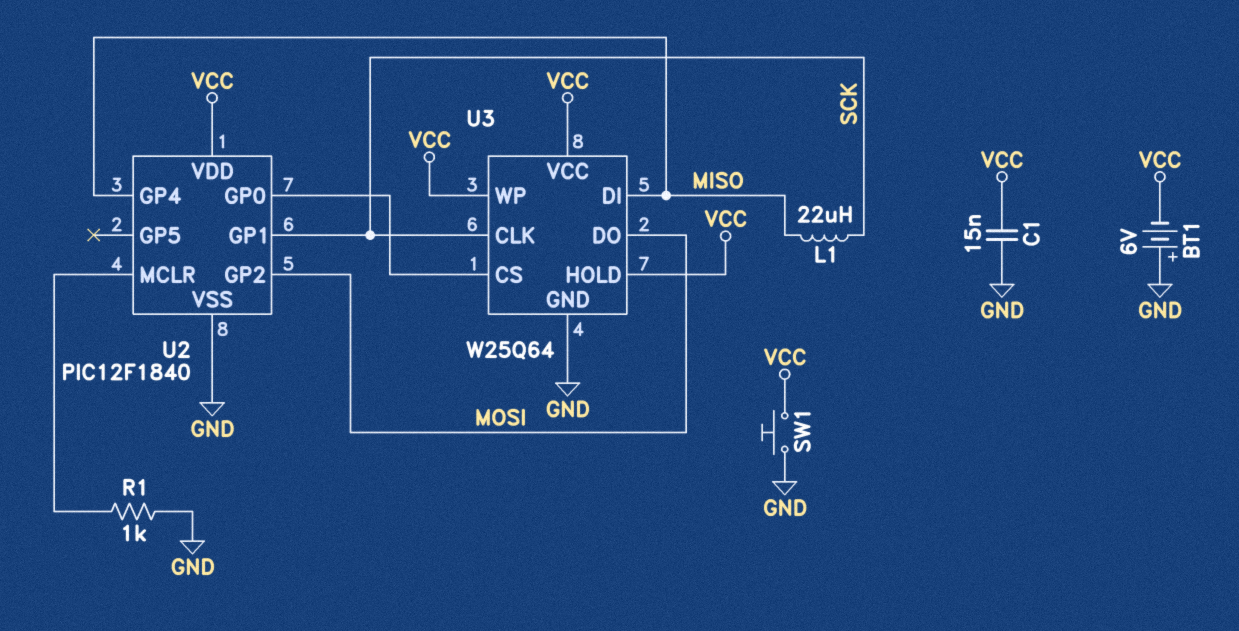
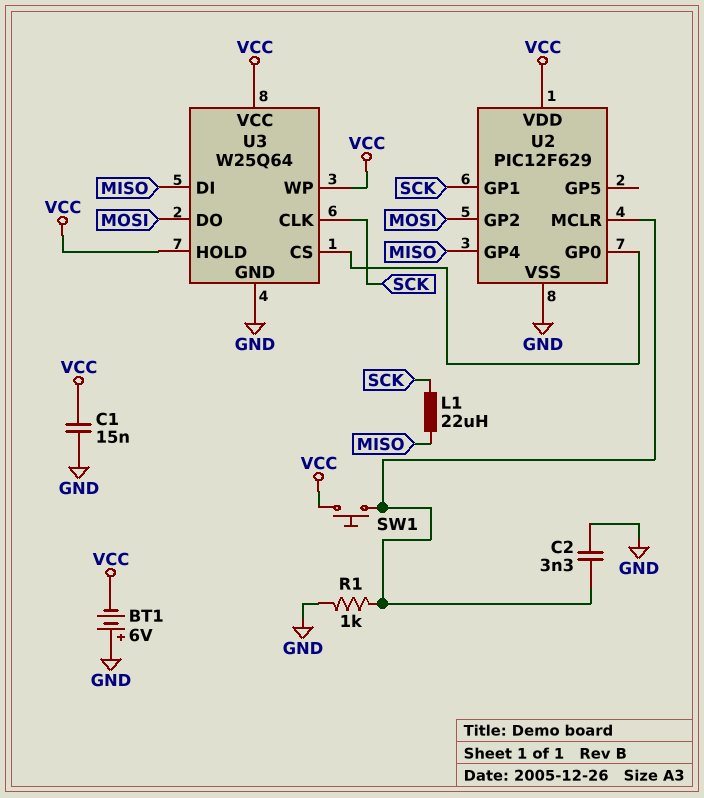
C2: none -> 3.3nF (GND, U2/MCLR)
SW1: button (GND, VCC) -> button (U2/MCLR, VCC)
U2: PIC12F1840 -> PIC12F629

